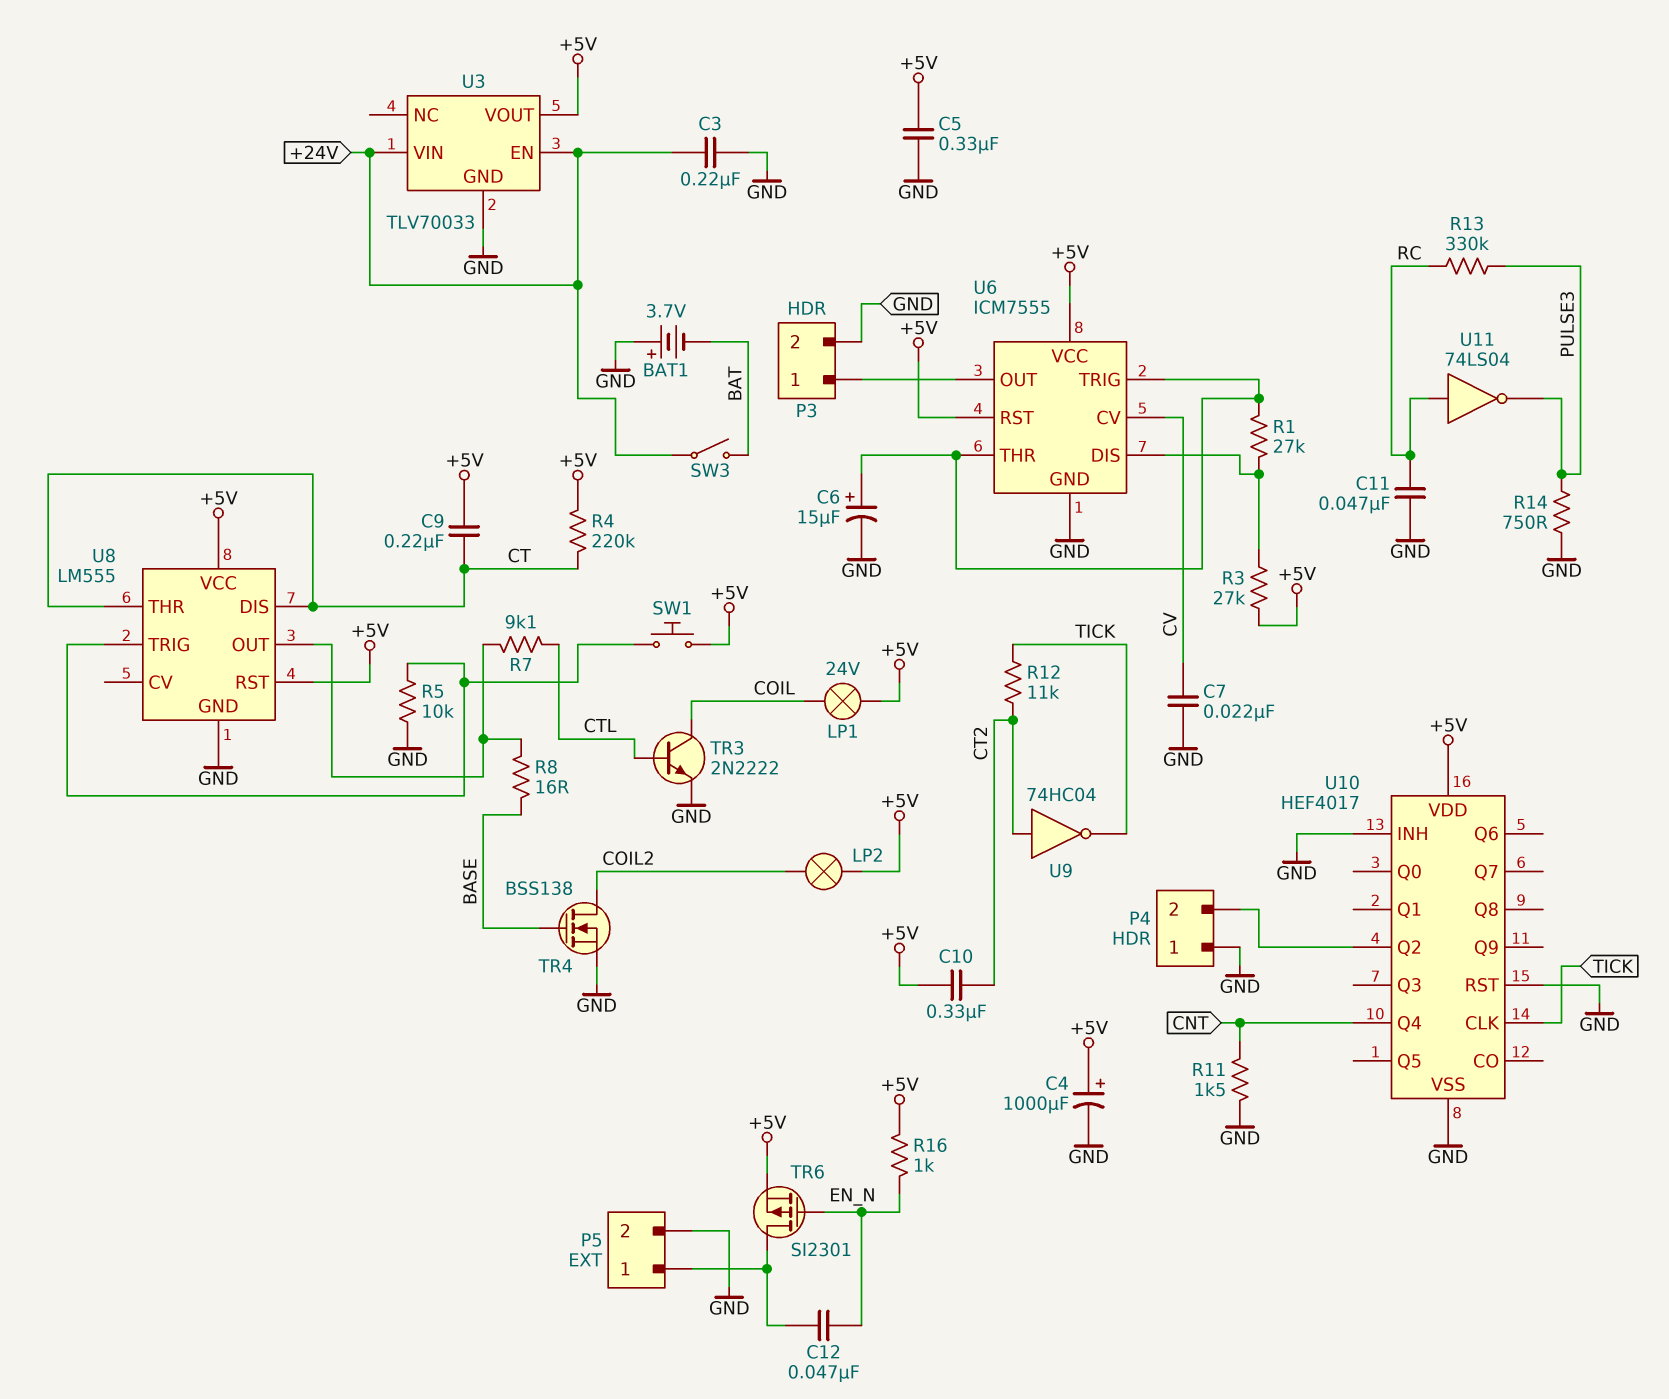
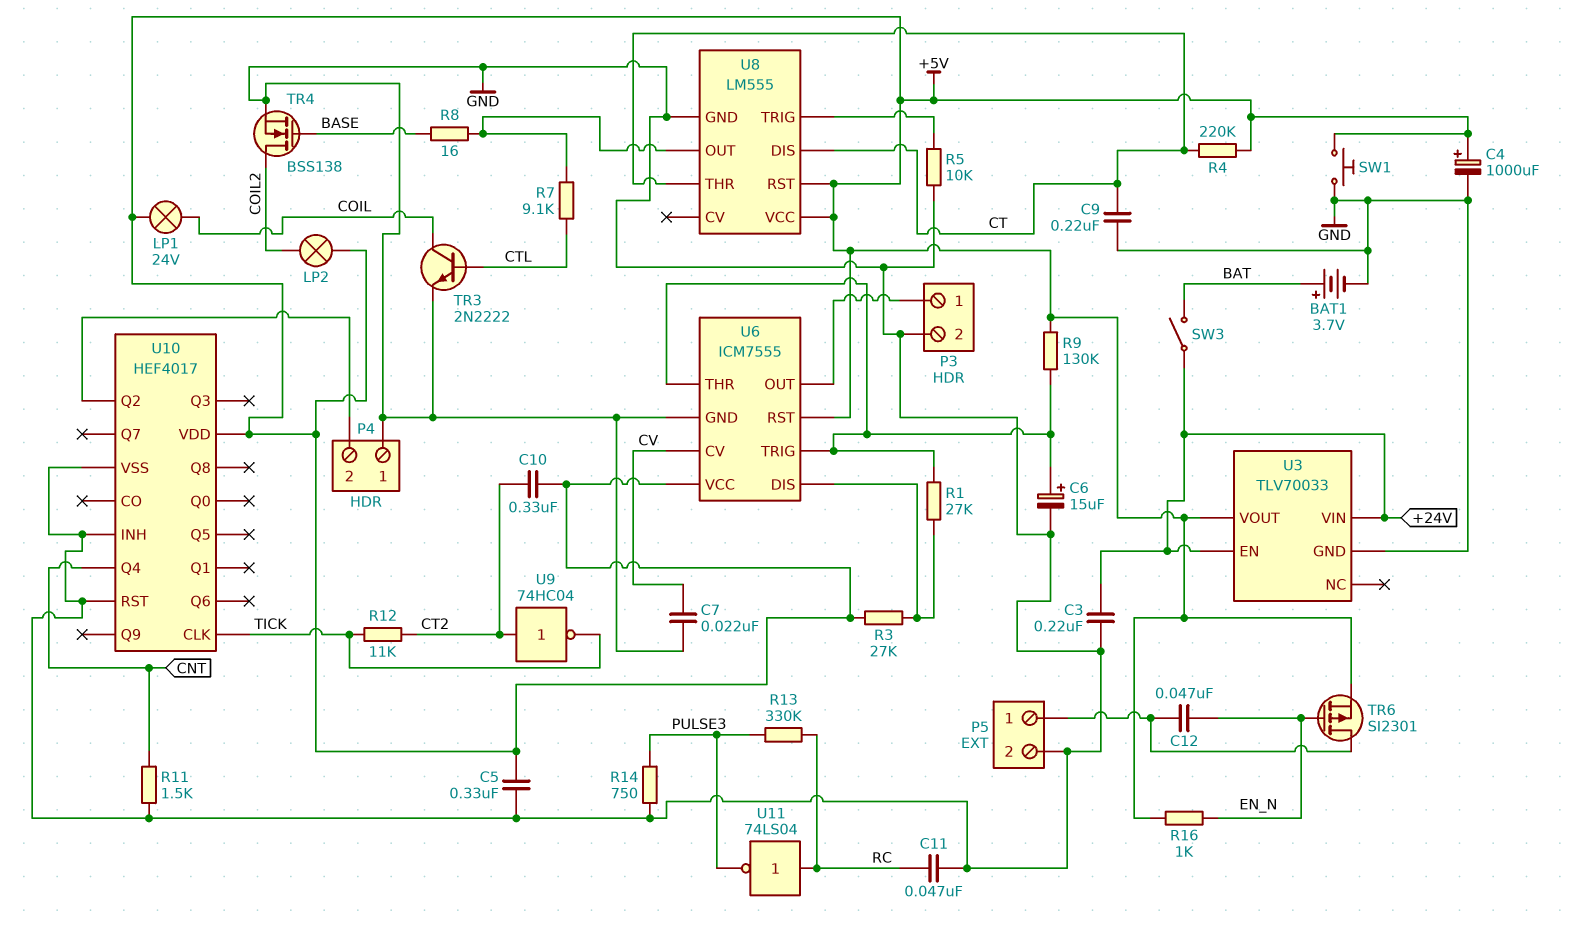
BAT1: 3.7V (plus GND, minus BAT) -> 3.7V (plus BAT, minus GND)
C9: 220nF (+5V, CT) -> 220nF (CT, GND)
R9: none -> 130k (+5V, U6/THR)
SW1: button (+5V, U8/TRIG) -> button (+5V, GND)

